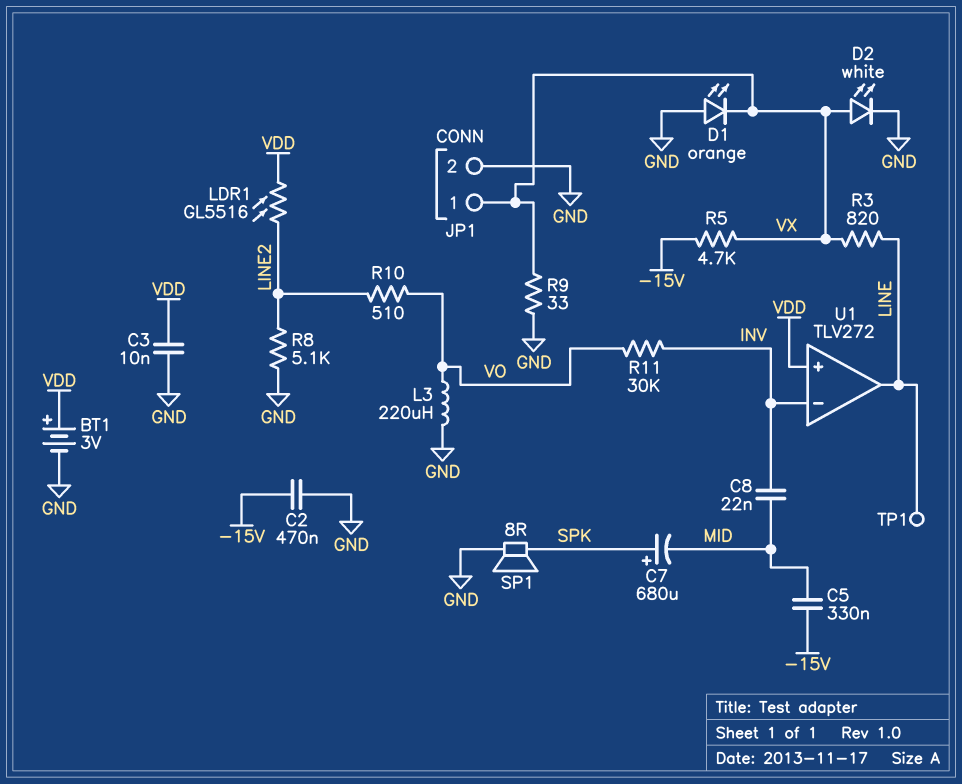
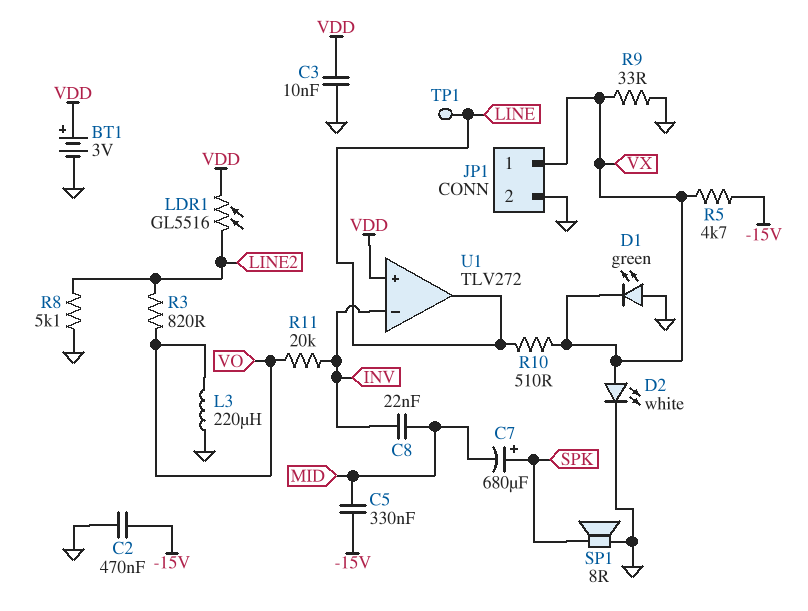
D1: LED orange (A GND, K VX) -> LED green (A GND, K VX)
R3: 820 (LINE, VX) -> 820 (LINE2, VO)
R10: 510 (LINE2, VO) -> 510 (LINE, VX)
R11: 30k (INV, VO) -> 20k (INV, VO)

